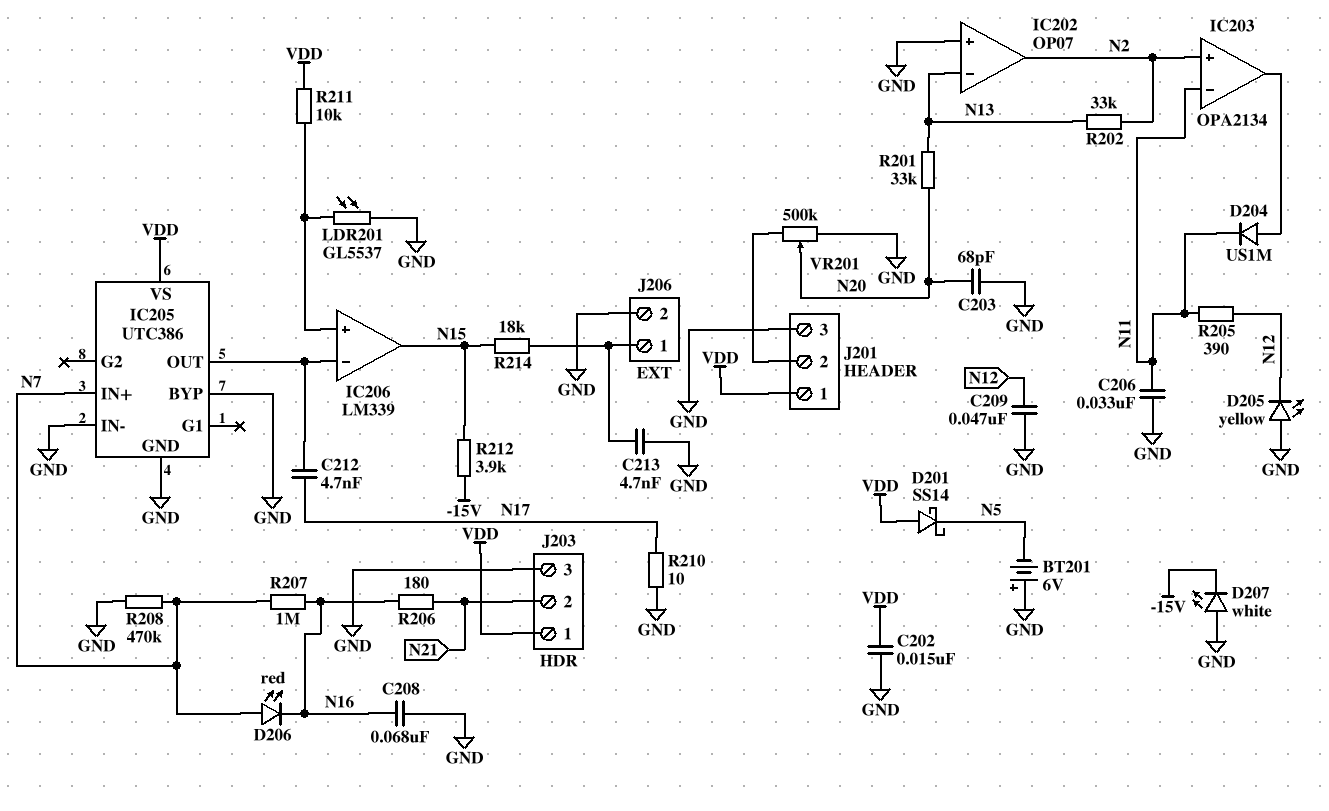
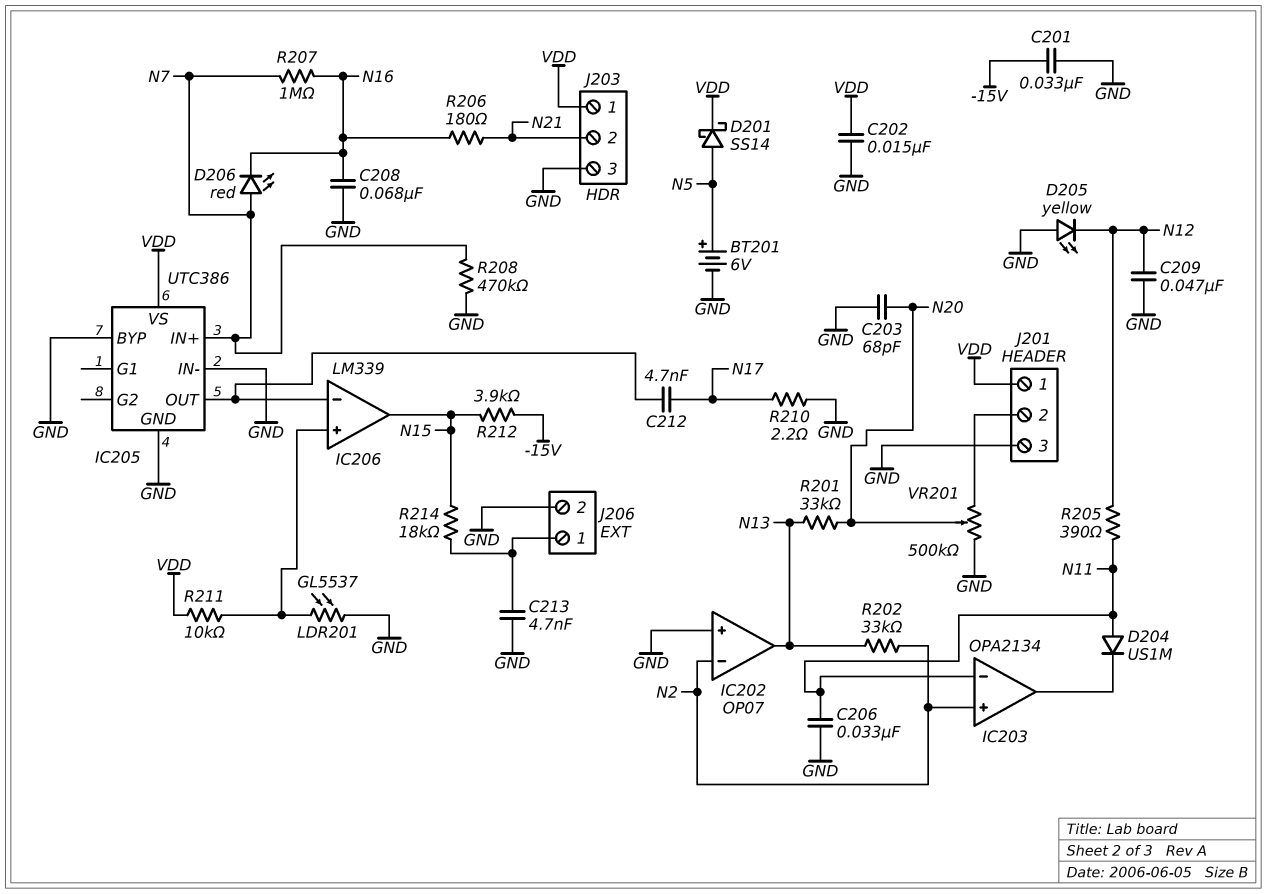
BT201: 6V (plus GND, minus N5) -> 6V (plus N5, minus GND)
C201: none -> 33nF (-15V, GND)
D201: schottky SS14 (A VDD, K N5) -> schottky SS14 (A N5, K VDD)
D204: diode US1M (A IC203/out, K N11) -> diode US1M (A N11, K IC203/out)
D207: LED white (A GND, K -15V) -> none
IC202 pin in-: N13 -> N2
IC202 pin out: N2 -> N13
R210: 10 (GND, N17) -> 2.2 (GND, N17)

